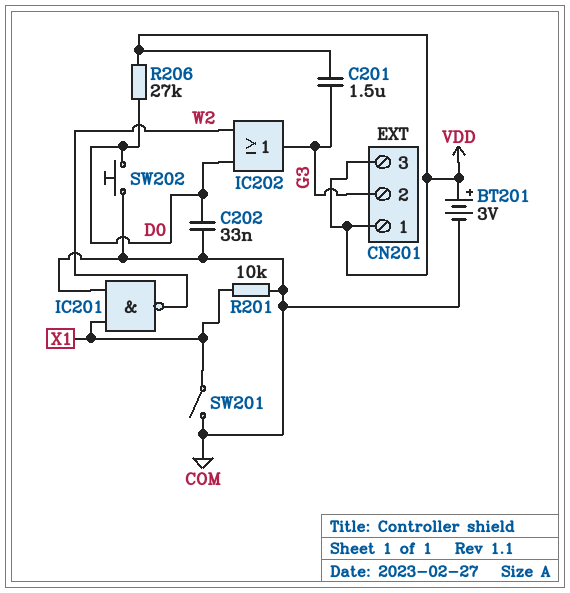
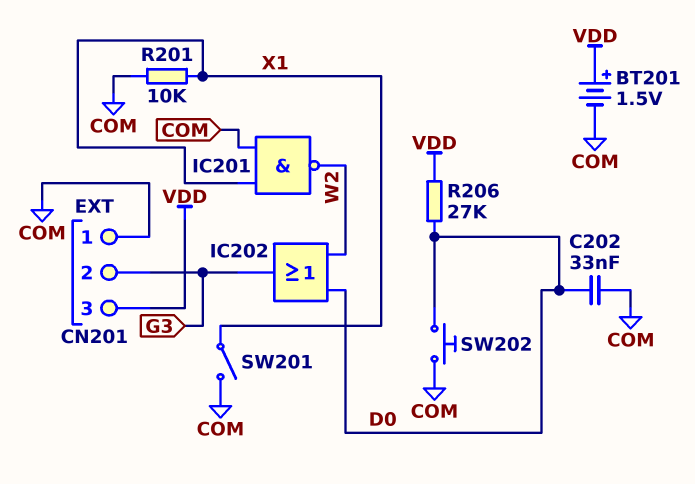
BT201: 3V (plus VDD, minus COM) -> 1.5V (plus VDD, minus COM)
C201: 1.5uF (G3, VDD) -> none
CN201 pin 1: VDD -> COM

